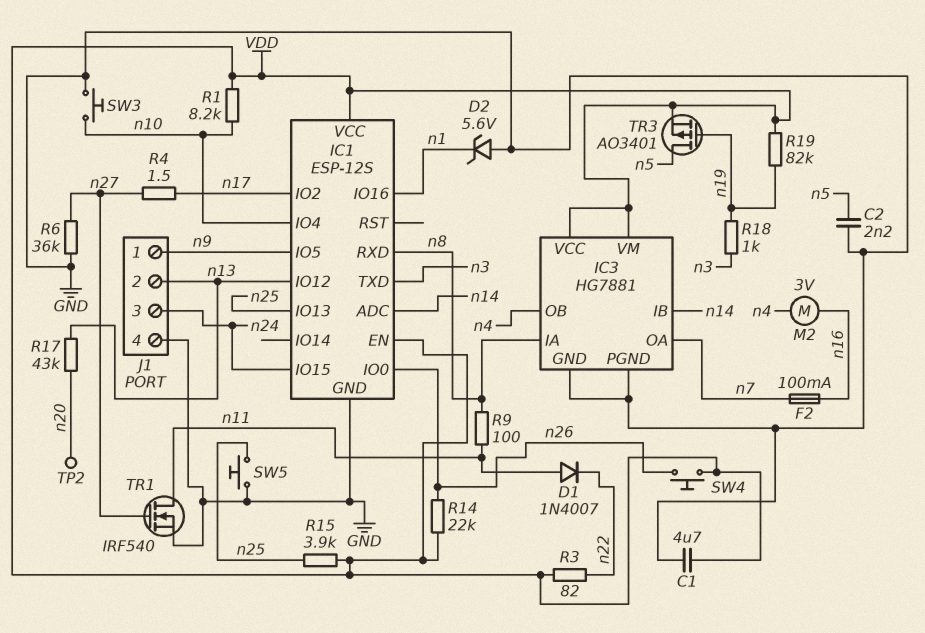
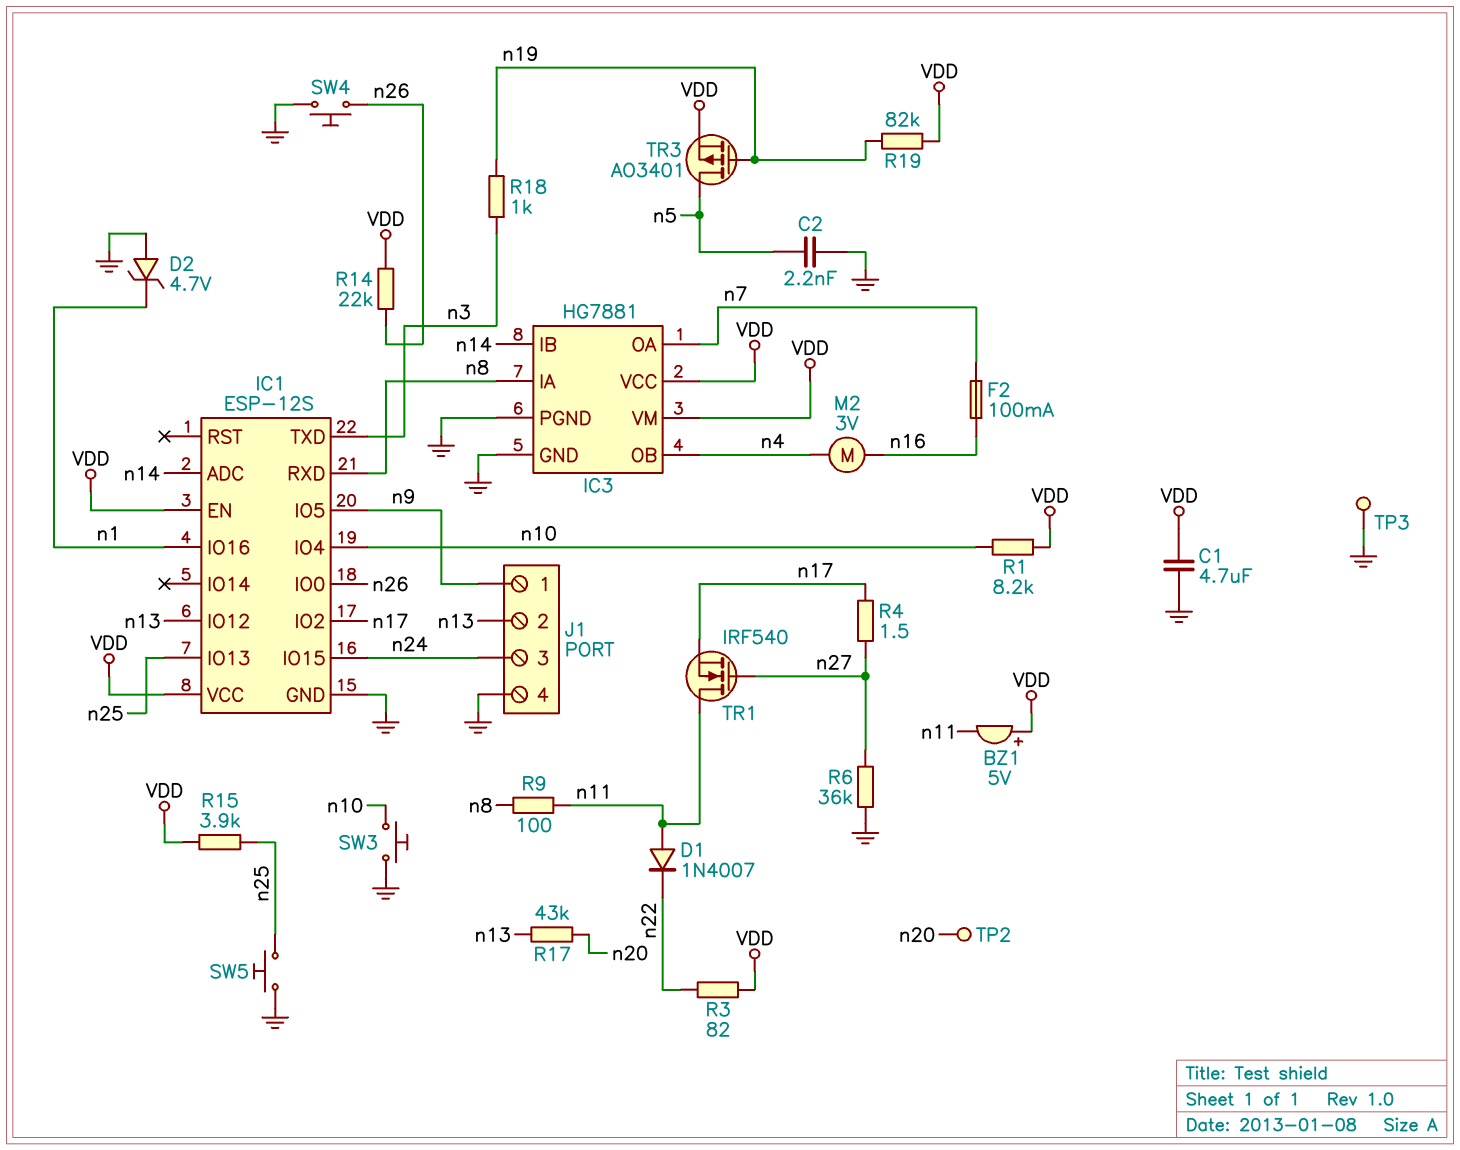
BZ1: none -> buzzer 5V (plus VDD, minus n11)
D2: zener 5.6V (A GND, K n1) -> zener 4.7V (A GND, K n1)
SW4: button (VDD, n26) -> button (GND, n26)
TP3: none -> test point (GND)
TR1: NMOS IRF540 (G n27, D n11, S GND) -> NMOS IRF540 (G n27, D n11, S n17)

